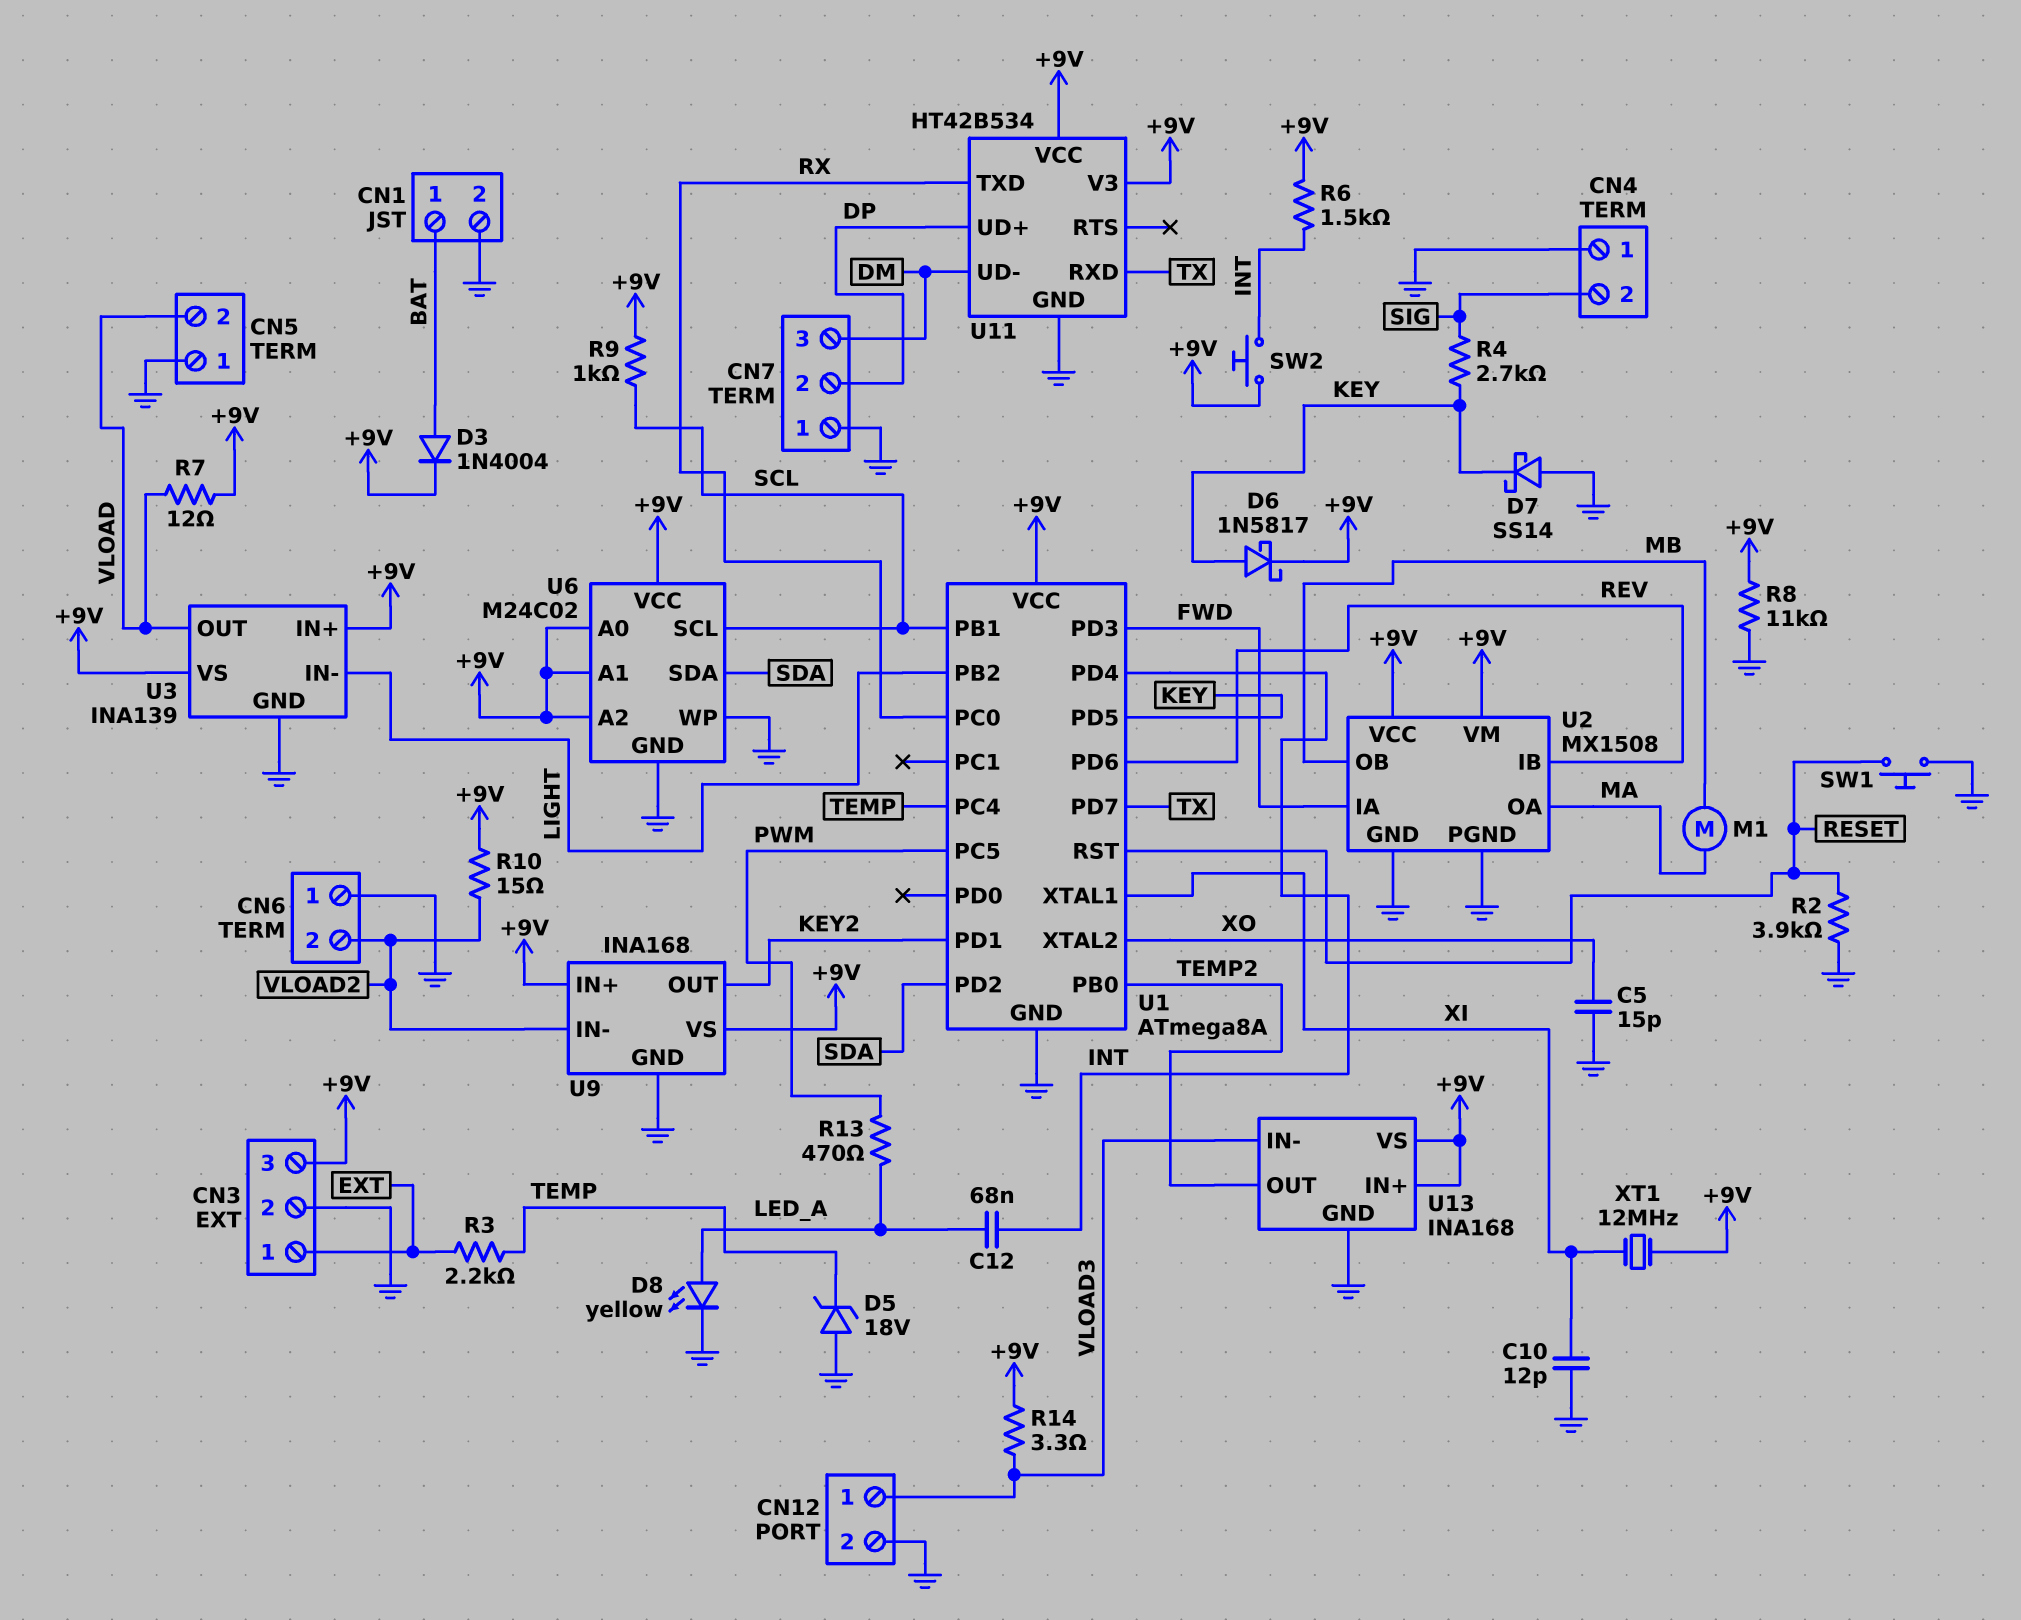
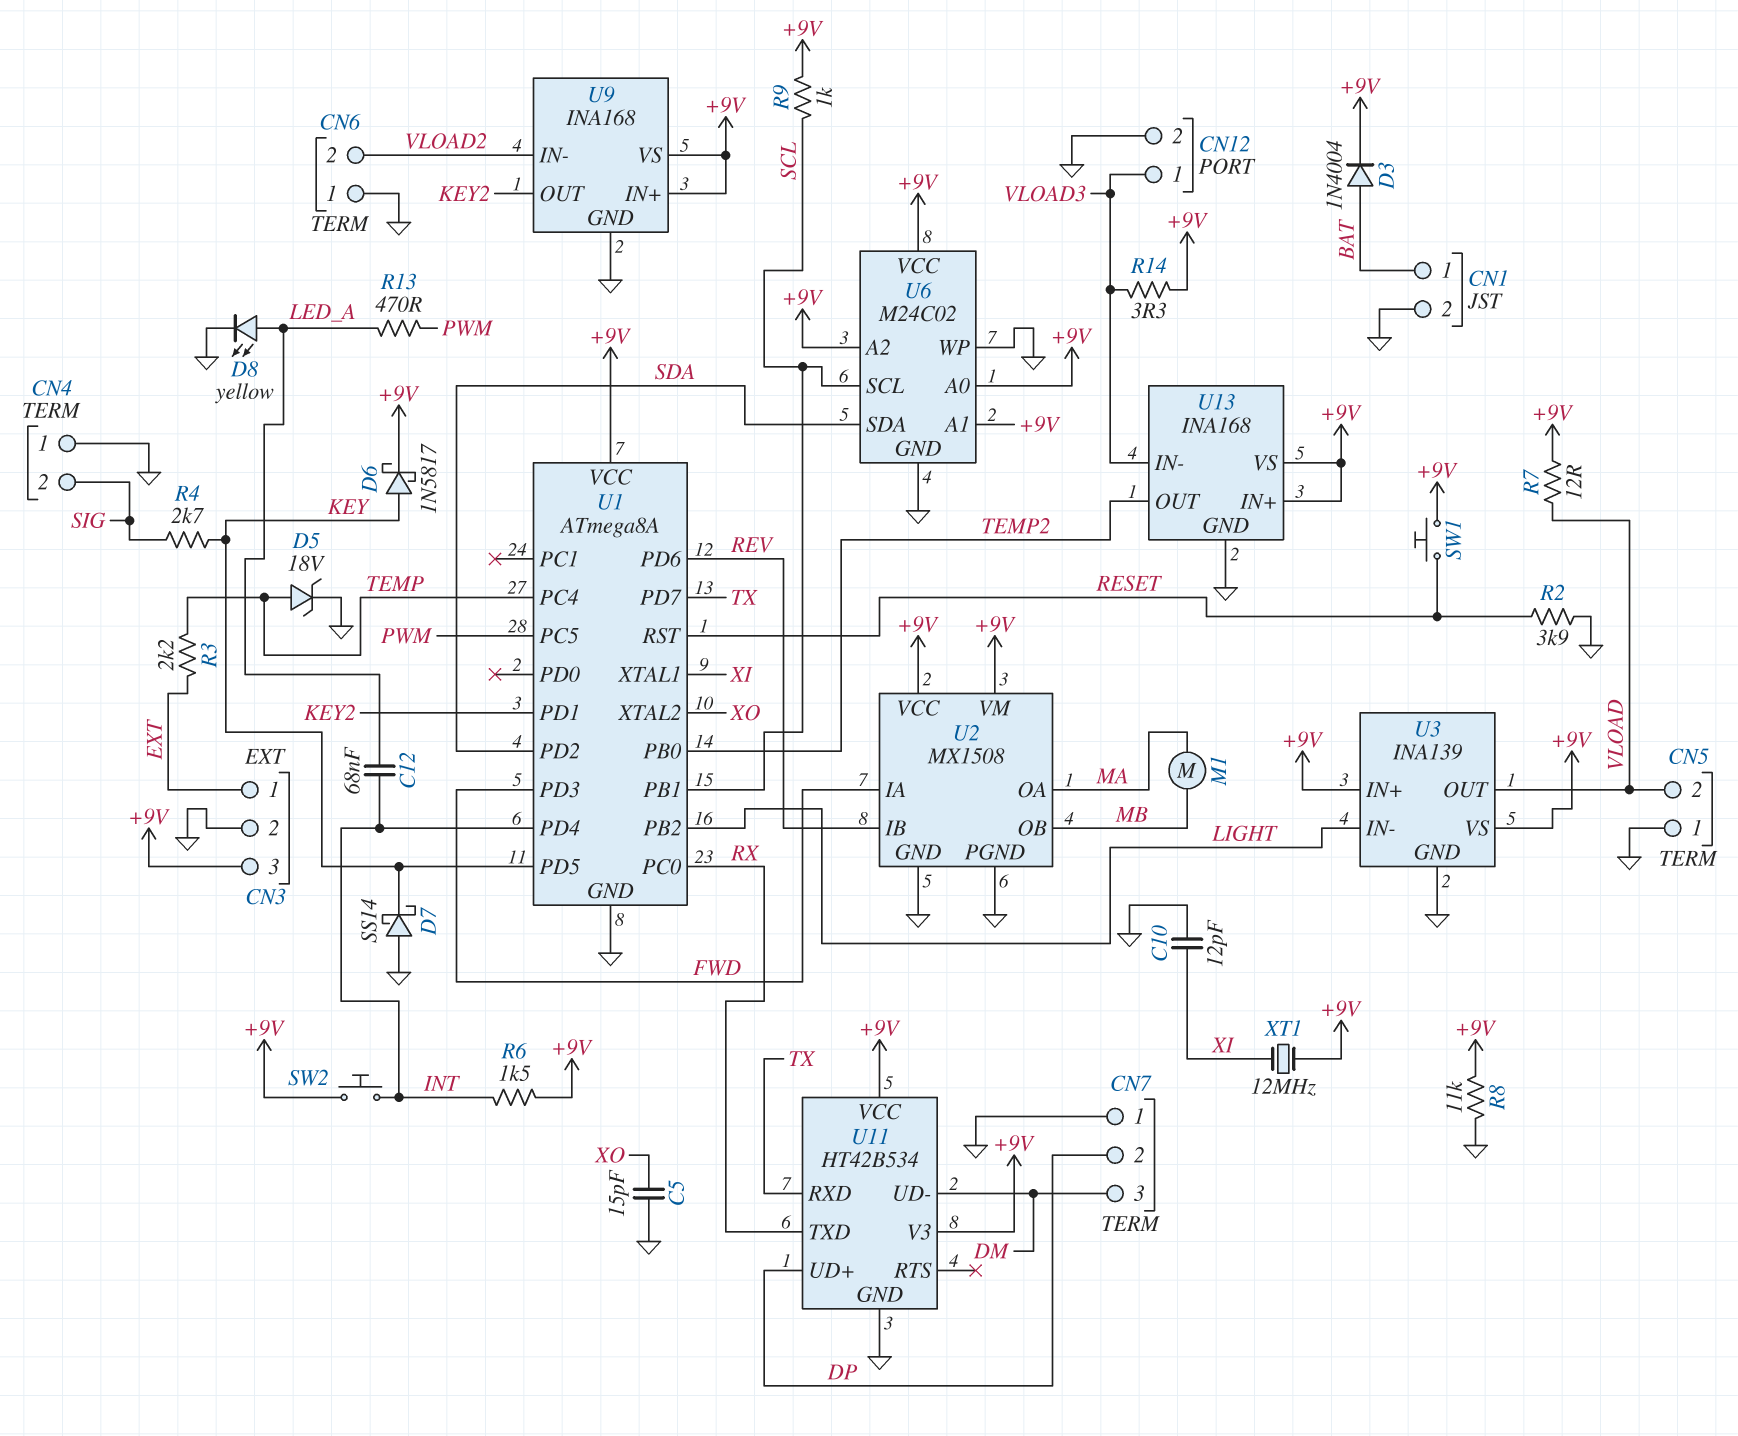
D5: zener 18V (A GND, K TEMP) -> zener 18V (A TEMP, K GND)
R10: 15 (+9V, VLOAD2) -> none
SW1: button (GND, RESET) -> button (+9V, RESET)

